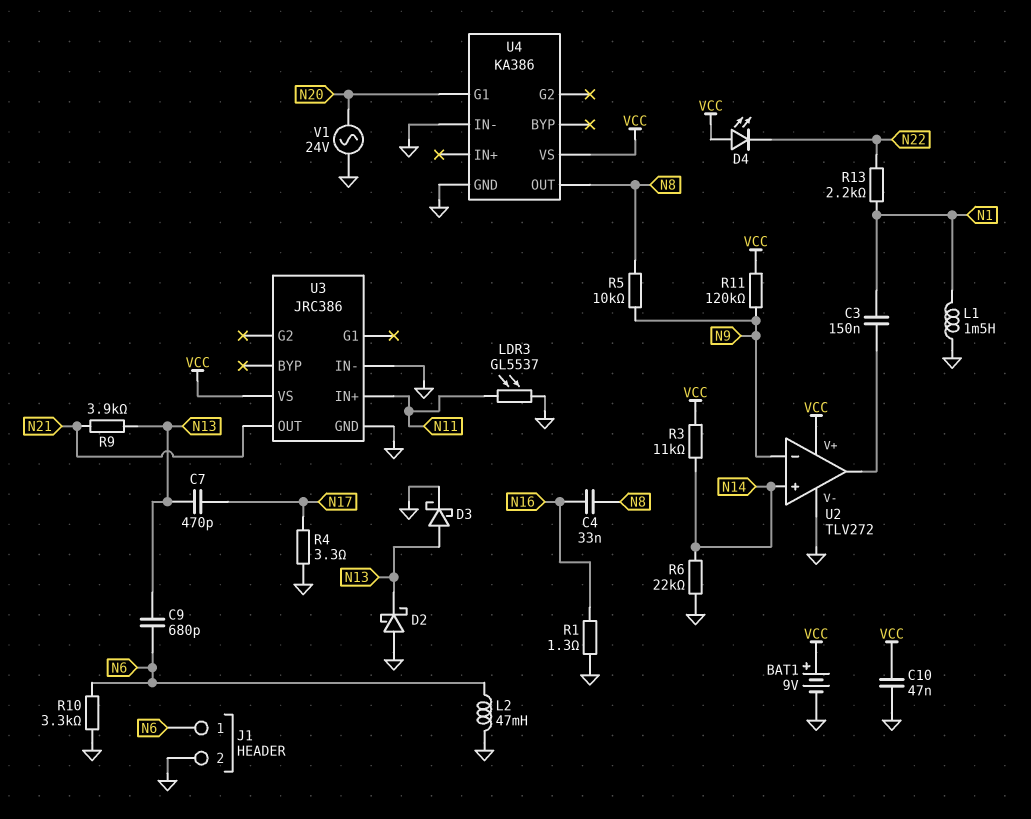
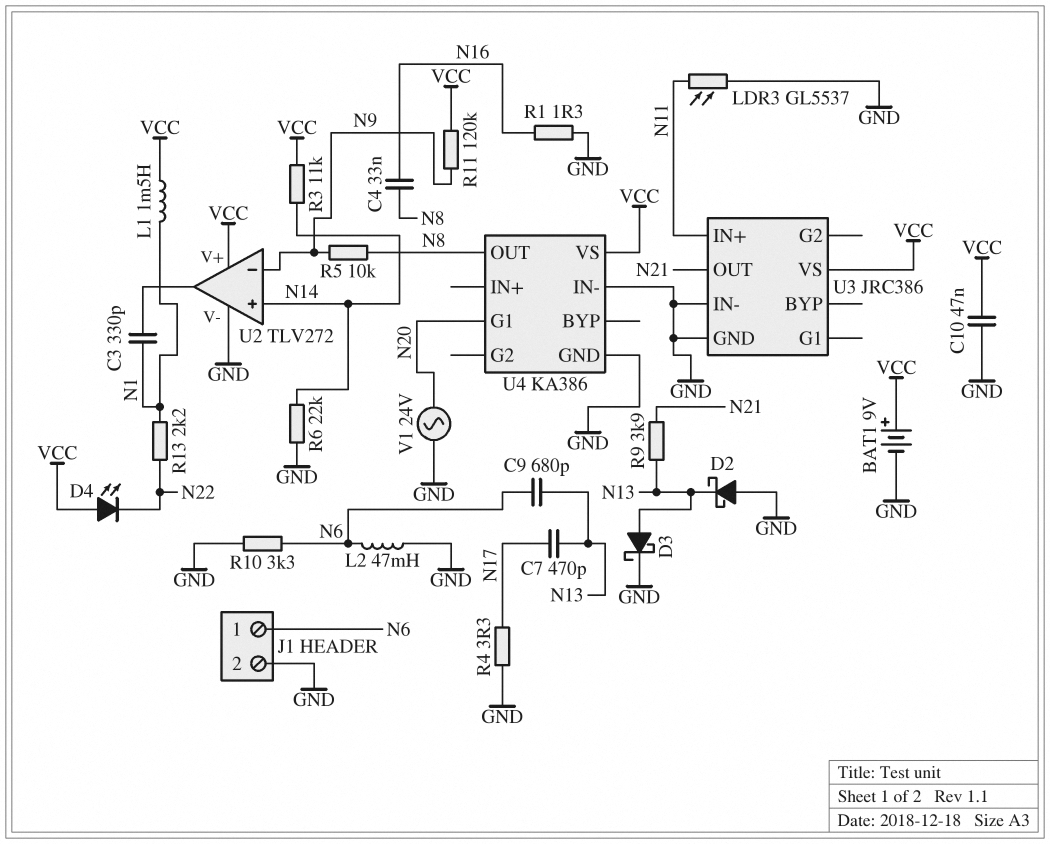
C3: 150nF (N1, U2/out) -> 330pF (N1, U2/out)
L1: 1.5mH (GND, N1) -> 1.5mH (N1, VCC)

